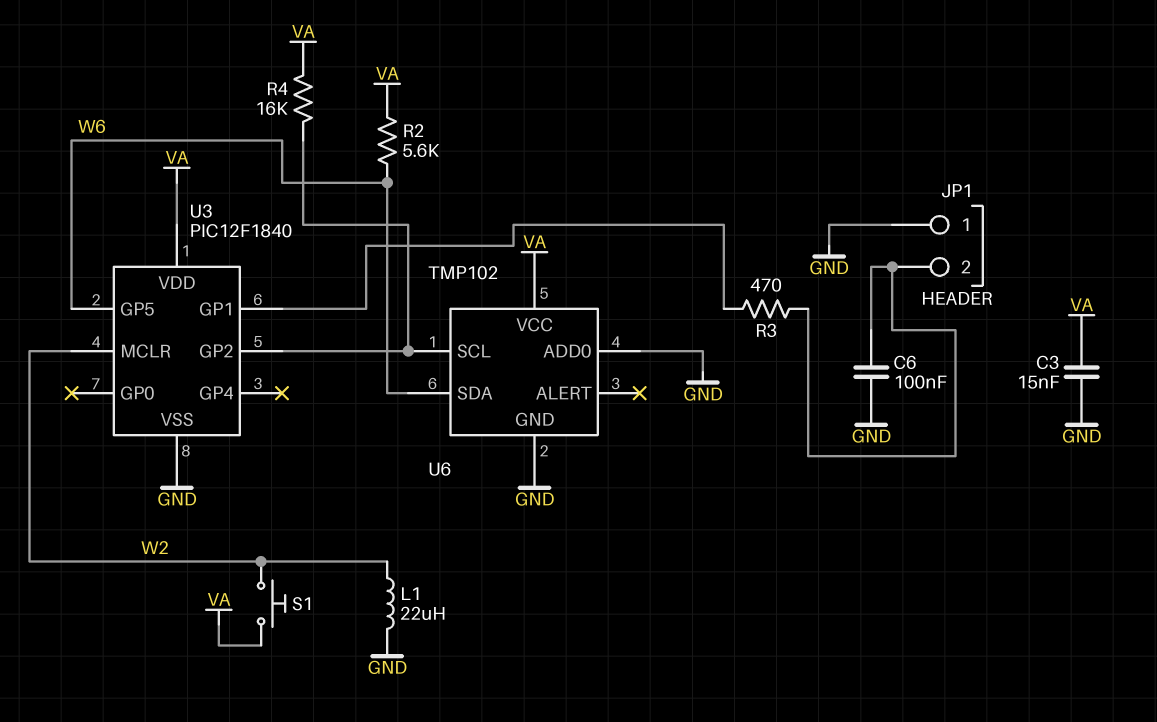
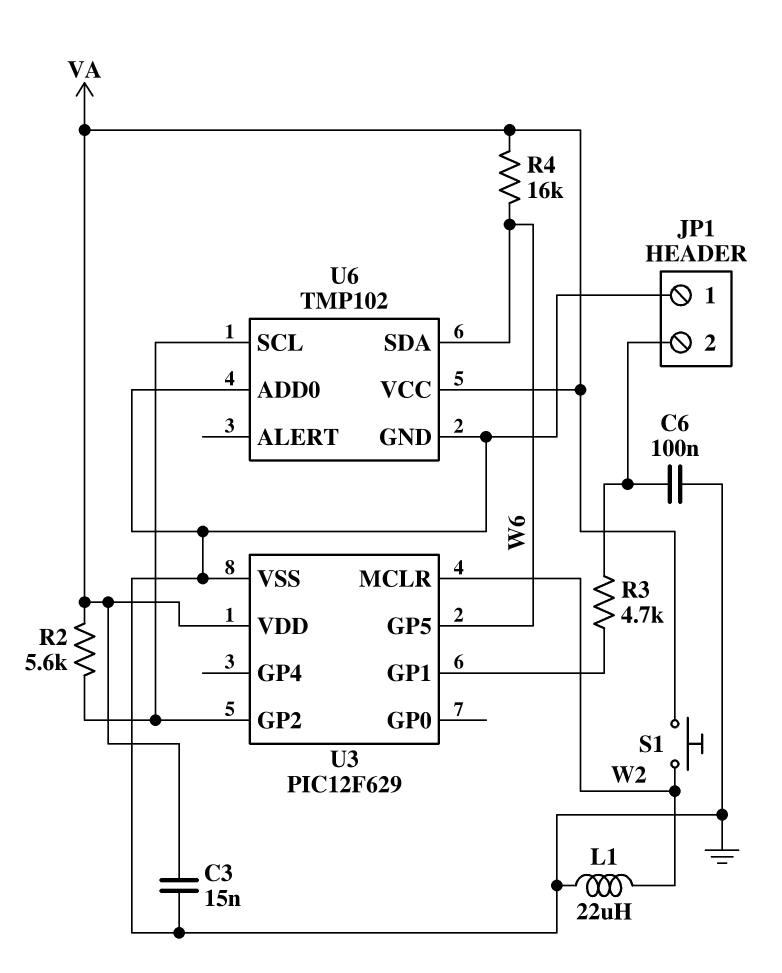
R2: 5.6k (VA, W6) -> 5.6k (U3/GP2, VA)
R3: 470 (JP1/2, U3/GP1) -> 4.7k (JP1/2, U3/GP1)
R4: 16k (U3/GP2, VA) -> 16k (VA, W6)
U3: PIC12F1840 -> PIC12F629

